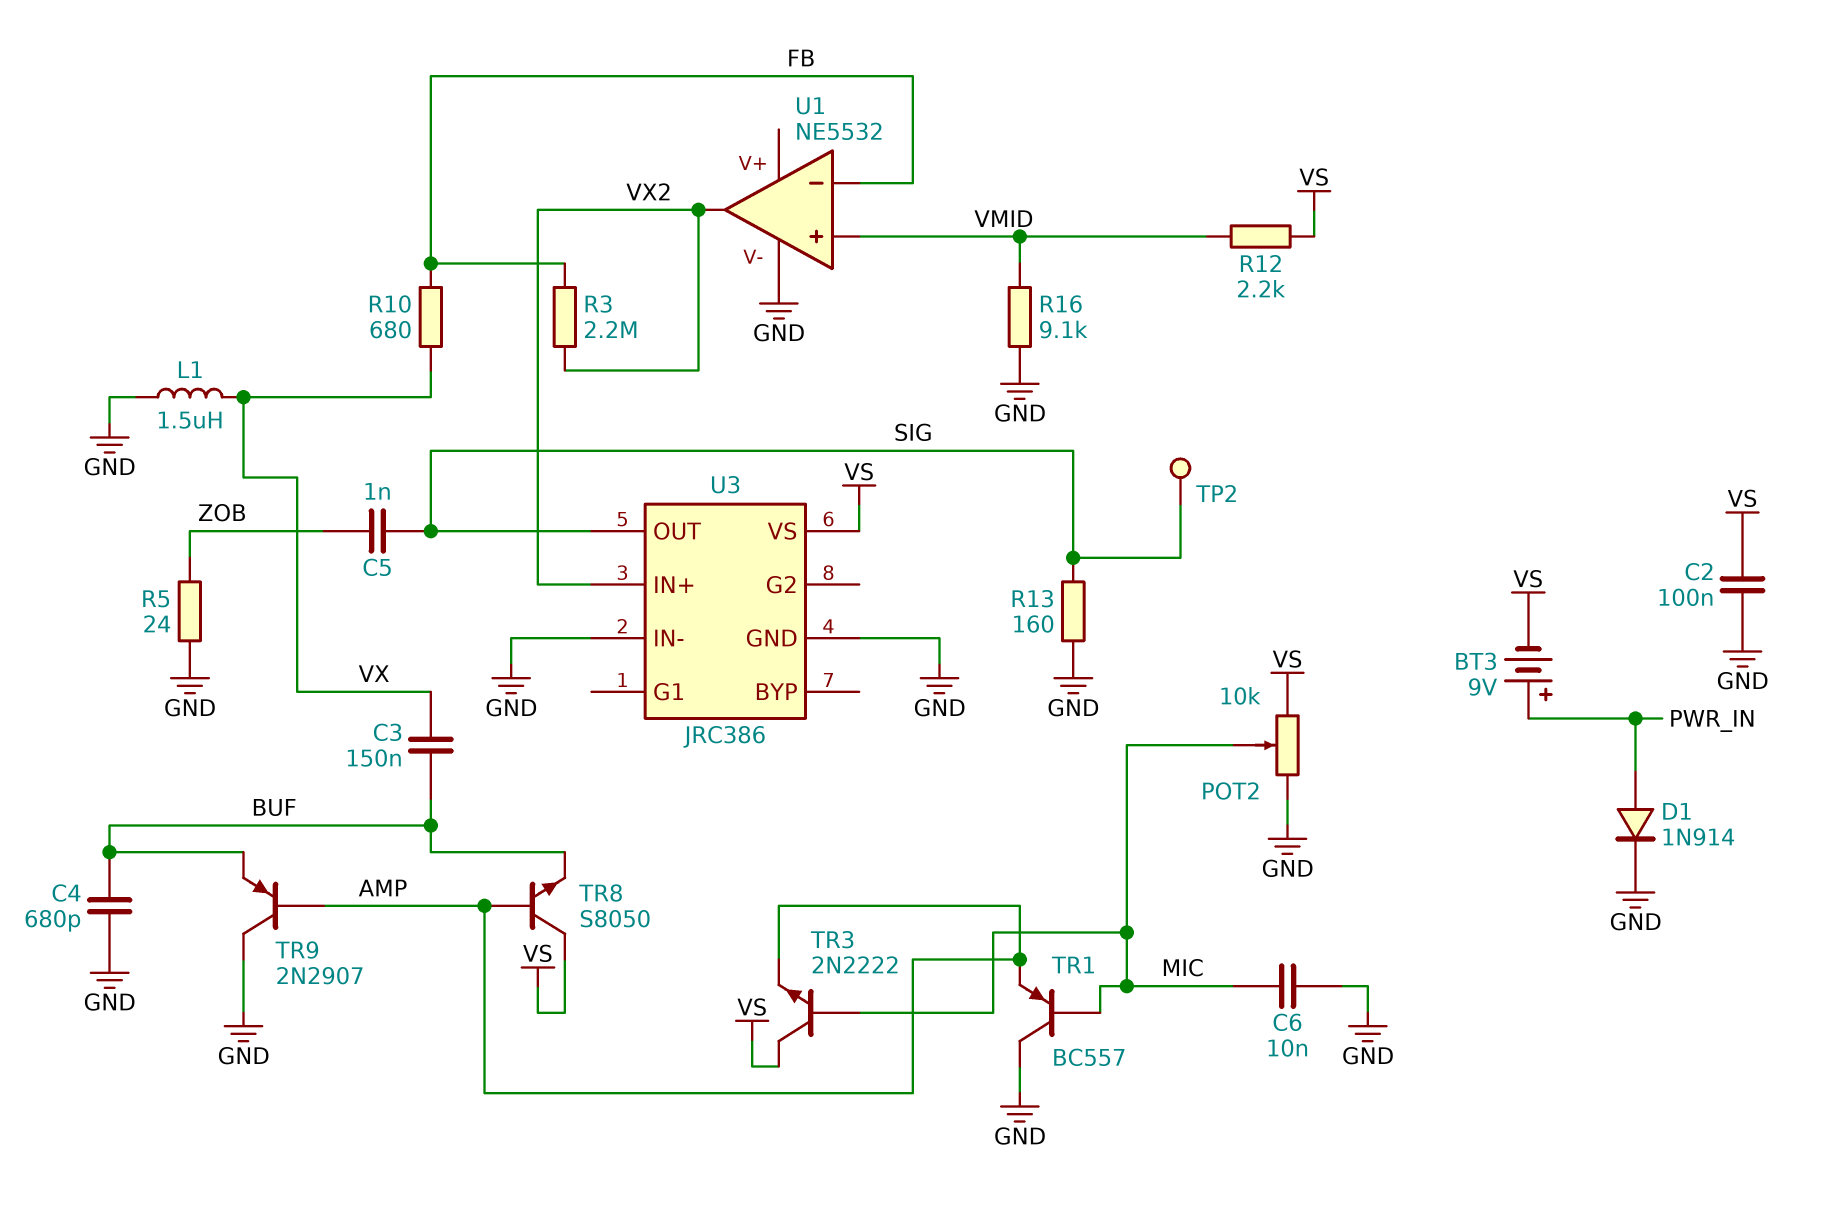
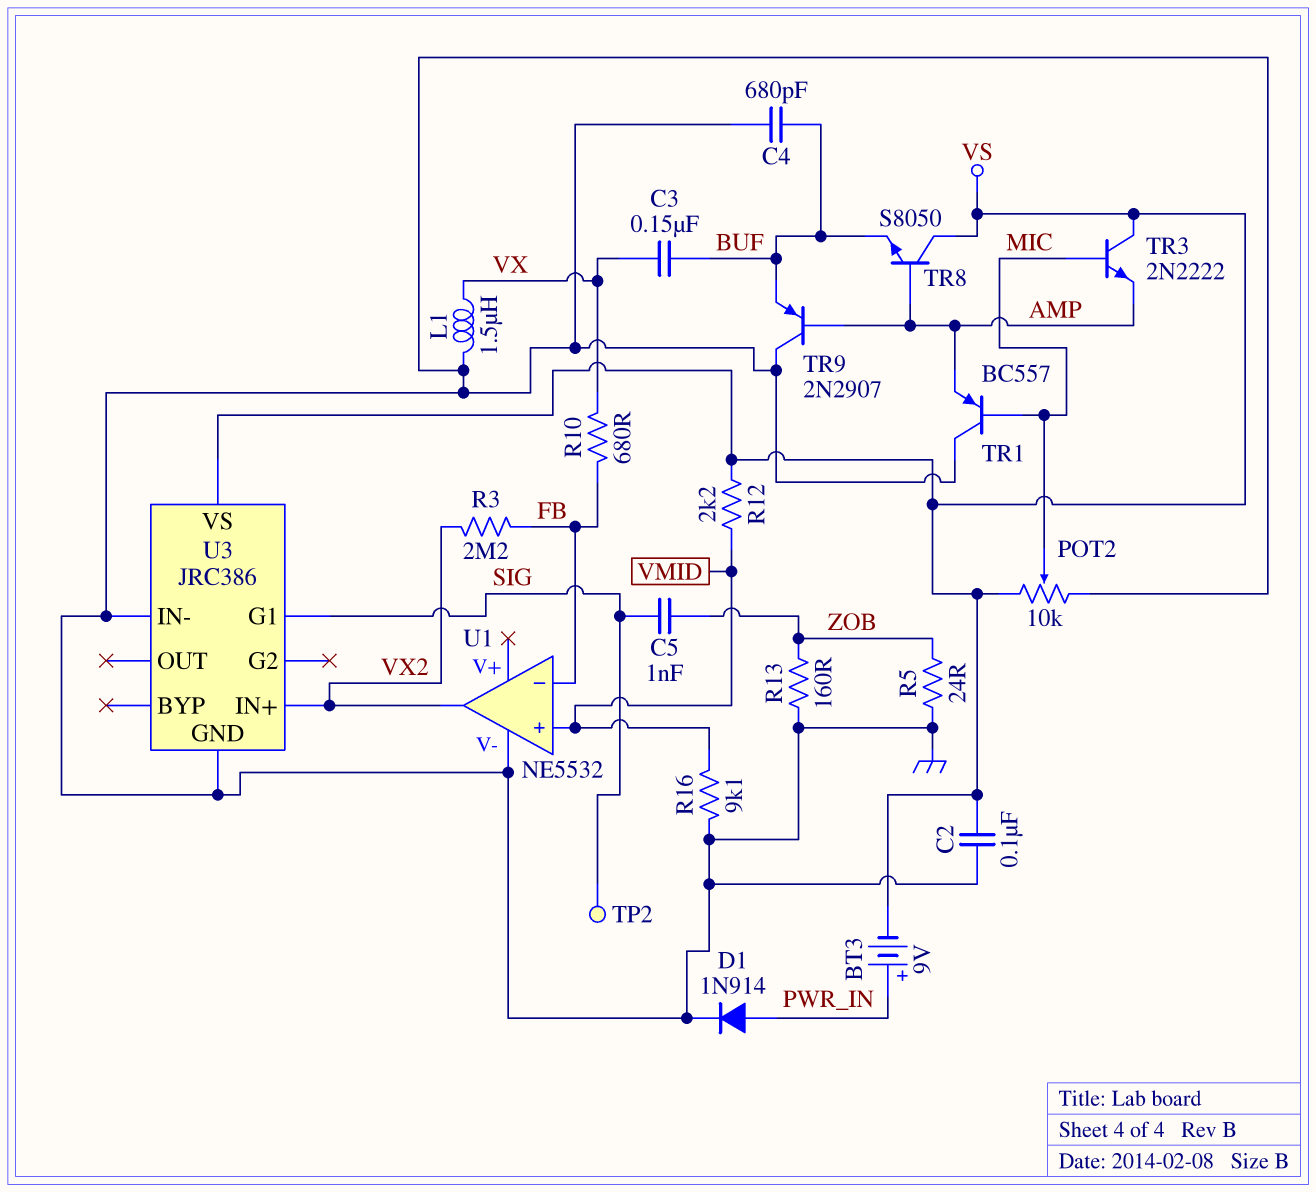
C6: 10nF (GND, MIC) -> none
R13: 160 (GND, SIG) -> 160 (GND, ZOB)
U3 pin G1: none -> SIG
U3 pin OUT: SIG -> none

